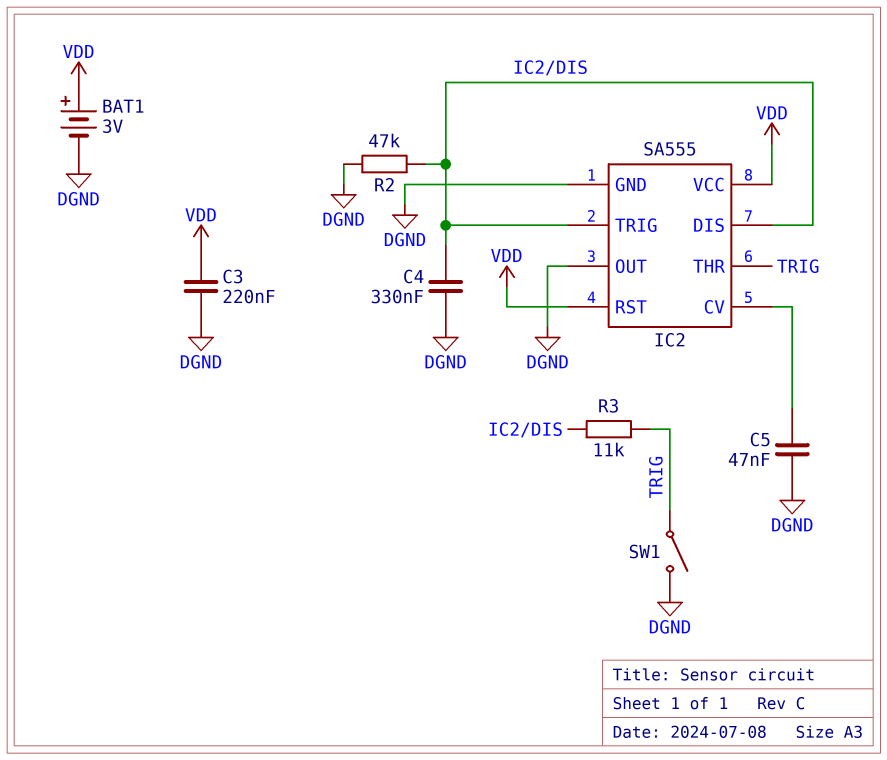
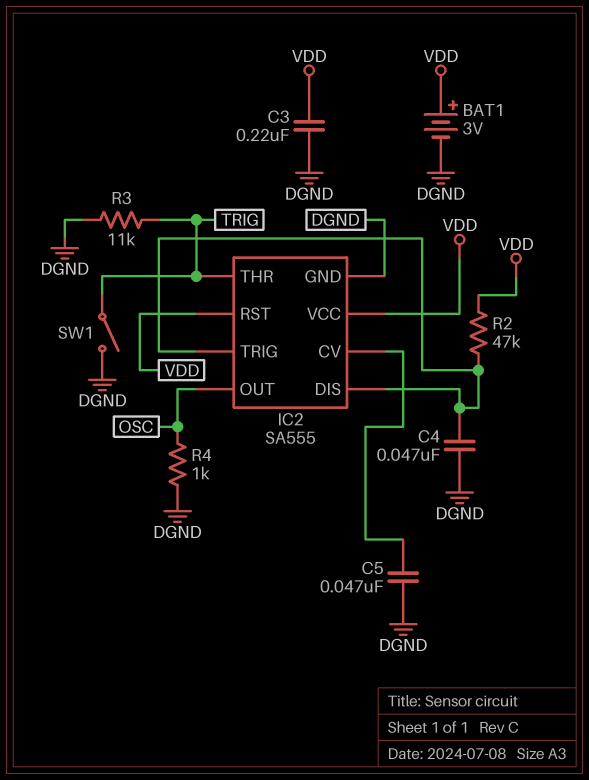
C4: 330nF (DGND, IC2/DIS) -> 47nF (DGND, IC2/DIS)
IC2 pin OUT: DGND -> OSC
R2: 47k (DGND, IC2/DIS) -> 47k (IC2/DIS, VDD)
R3: 11k (IC2/DIS, TRIG) -> 11k (DGND, TRIG)
R4: none -> 1k (DGND, OSC)

